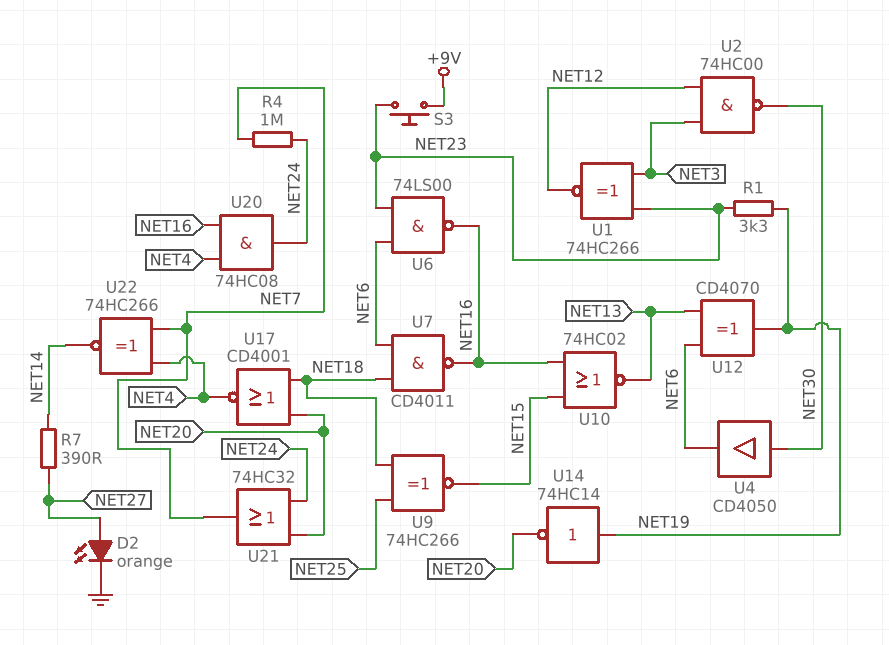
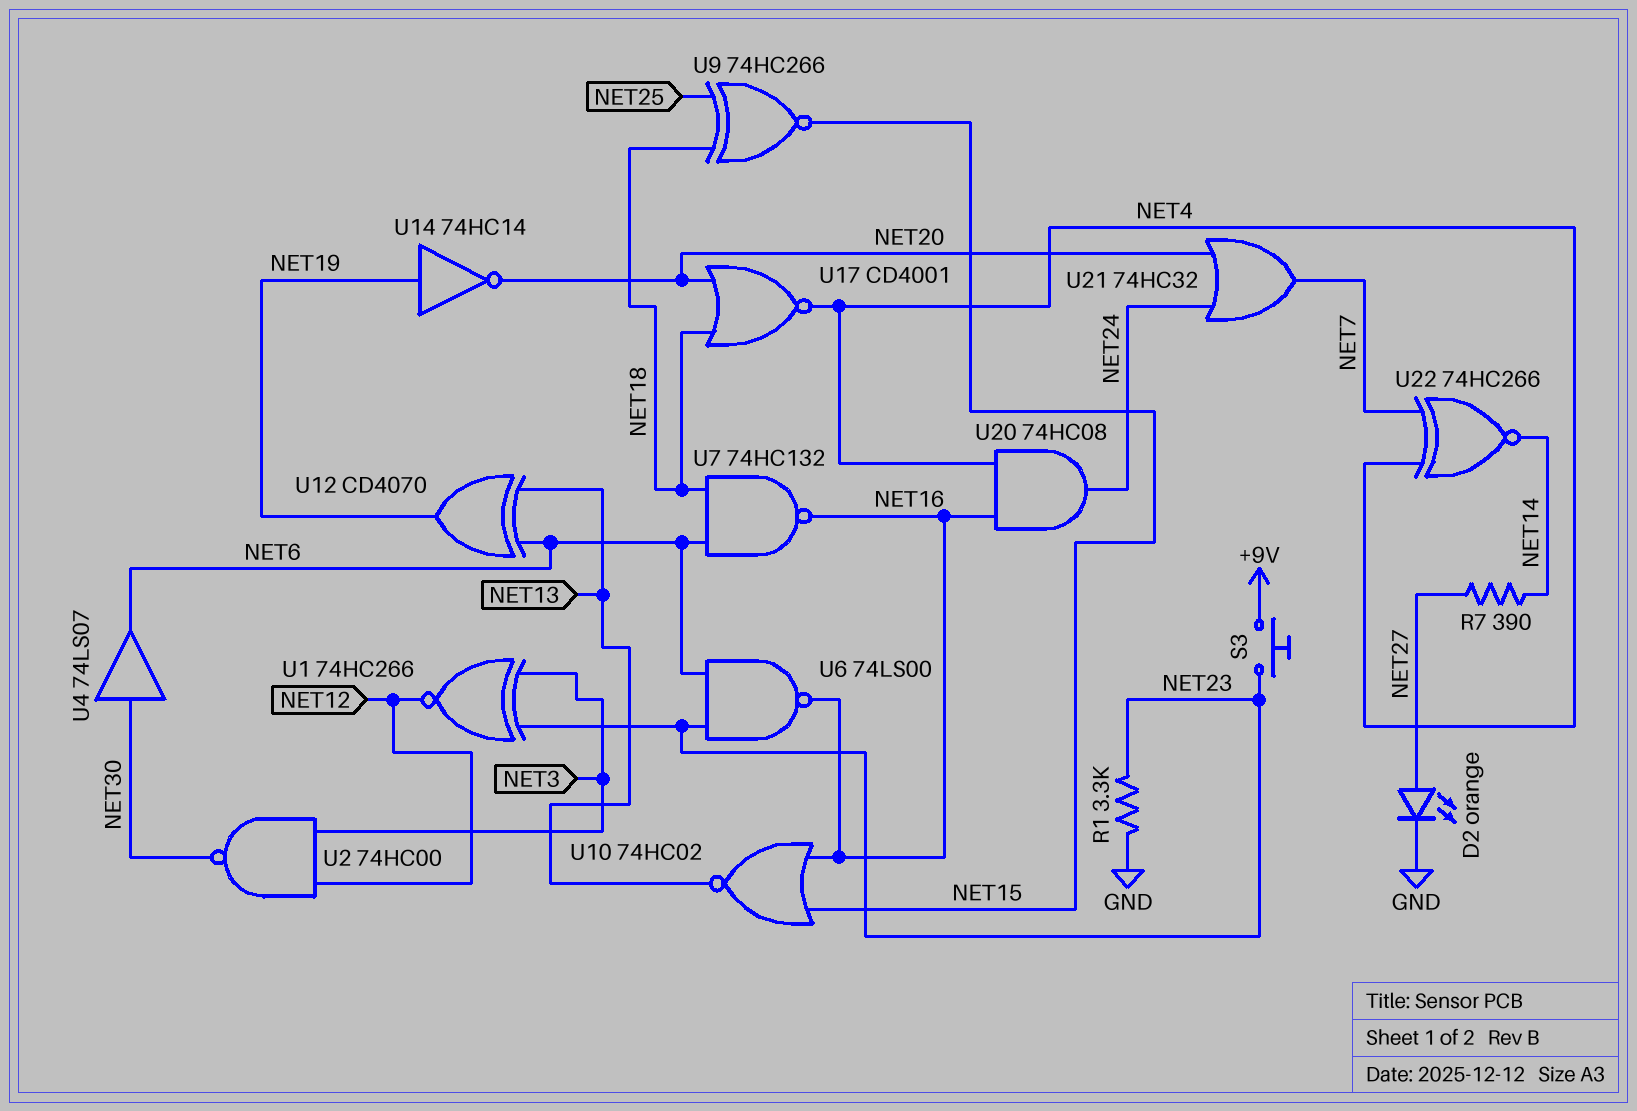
R1: 3.3k (NET19, NET23) -> 3.3k (GND, NET23)
R4: 1M (NET7, NET24) -> none
U4: buffer CD4050 (in NET30, out NET6) -> buffer 74LS07 (in NET30, out NET6)
U7: NAND CD4011 (in NET6, in NET18, out NET16) -> NAND 74HC132 (in NET6, in NET18, out NET16)

